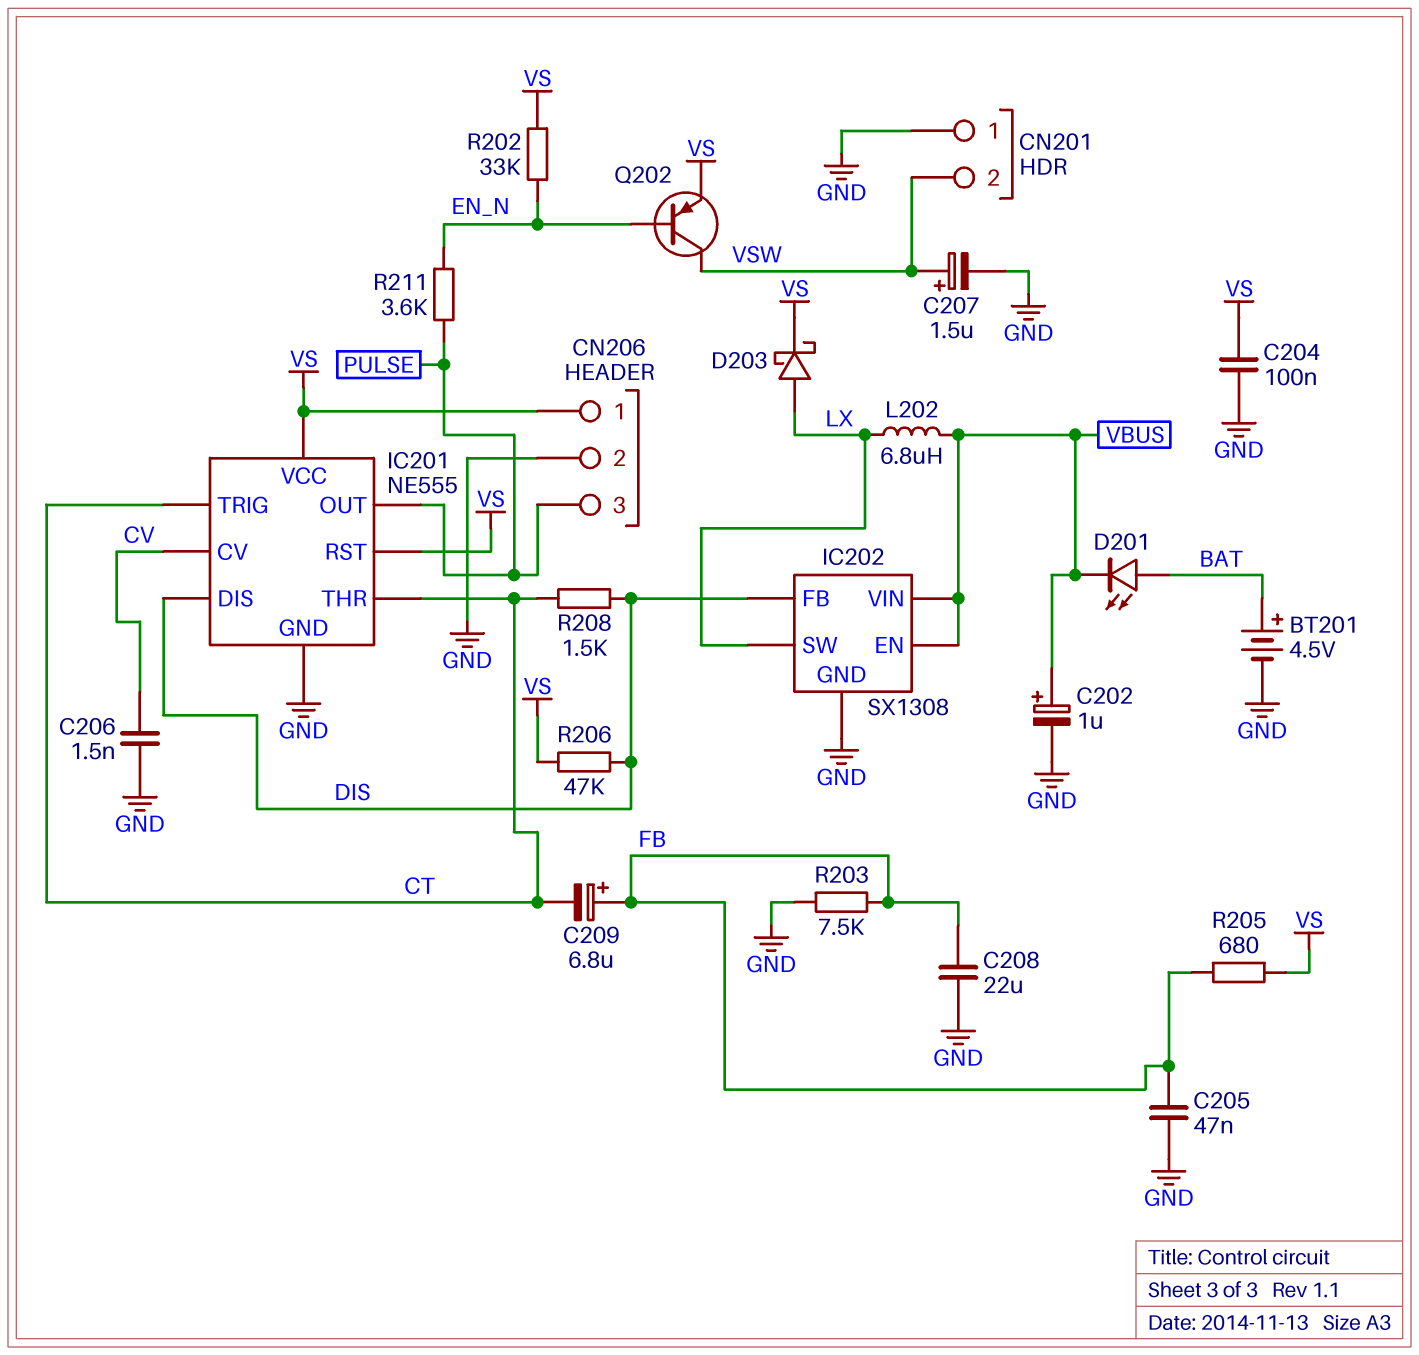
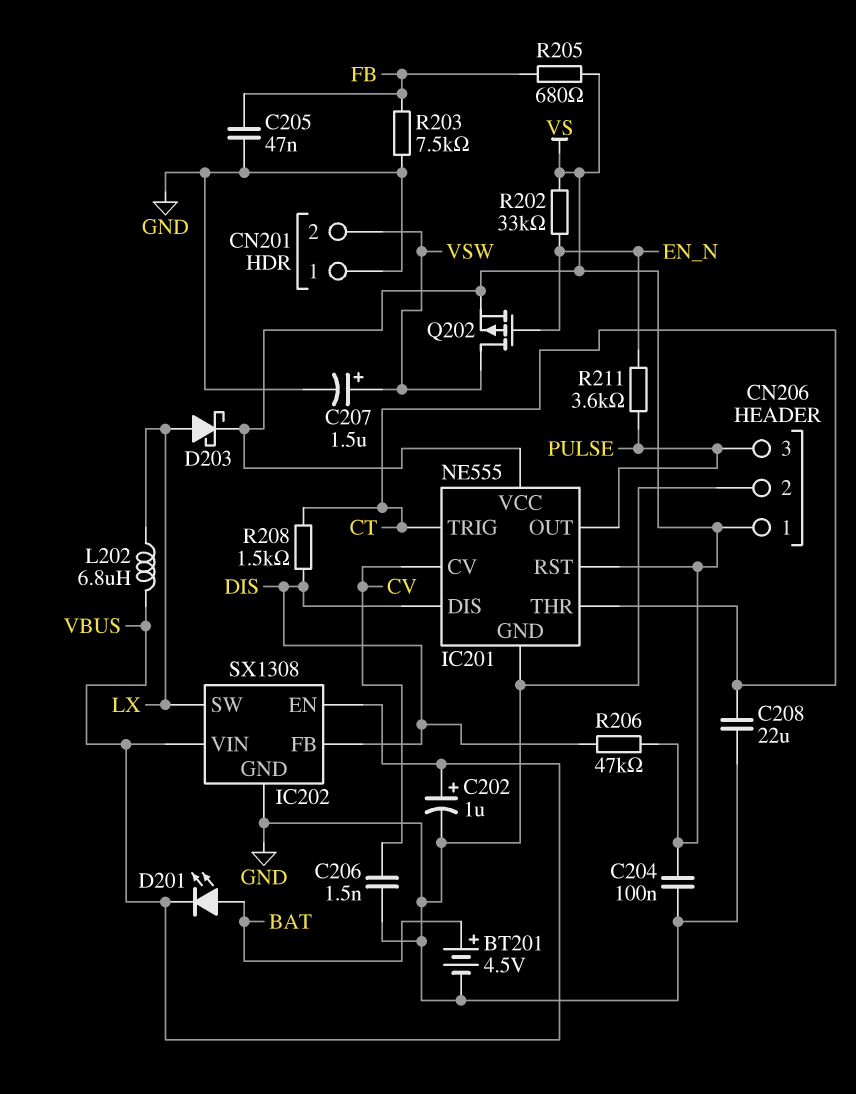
C208: 22uF (FB, GND) -> 22uF (CT, GND)
C209: 6.8uF (plus FB, minus CT) -> none
Q202: PNP (B EN_N, C VSW, E VS) -> PMOS (G EN_N, D VSW, S VS)

